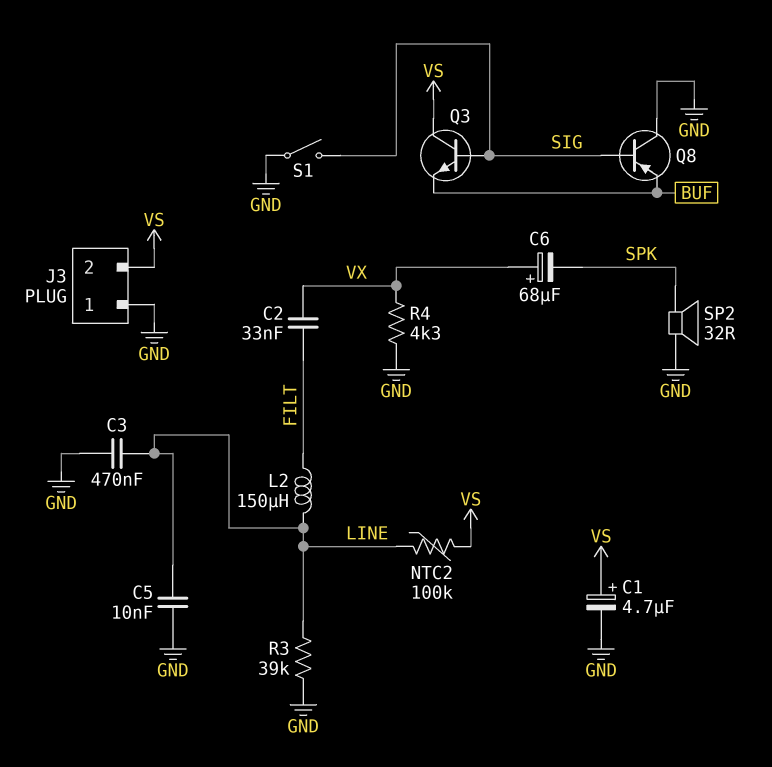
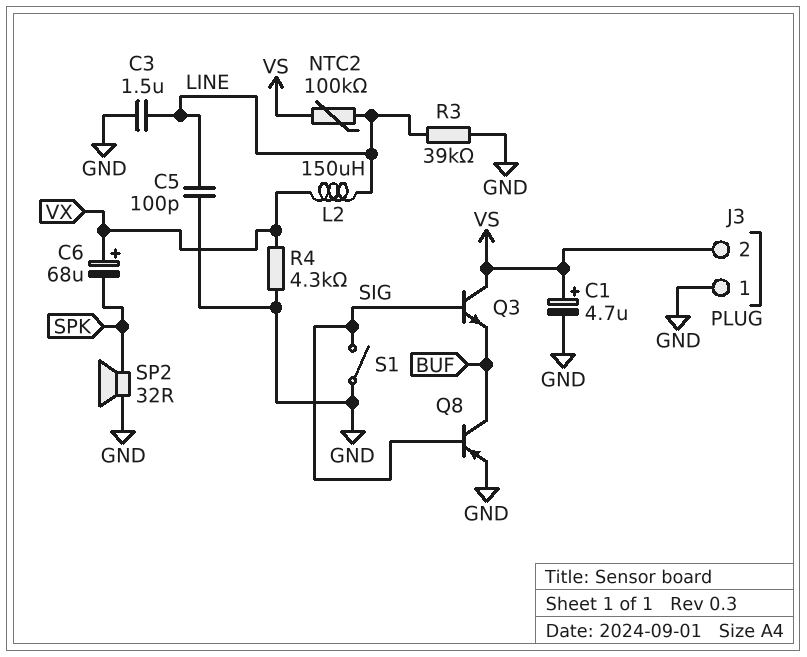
C2: 33nF (FILT, VX) -> none
C3: 470nF (GND, LINE) -> 1.5uF (GND, LINE)
C5: 10nF (GND, LINE) -> 100pF (GND, LINE)
L2: 150uH (FILT, LINE) -> 150uH (LINE, VX)
Q8: PNP (B SIG, C GND, E BUF) -> PNP (B SIG, C BUF, E GND)

